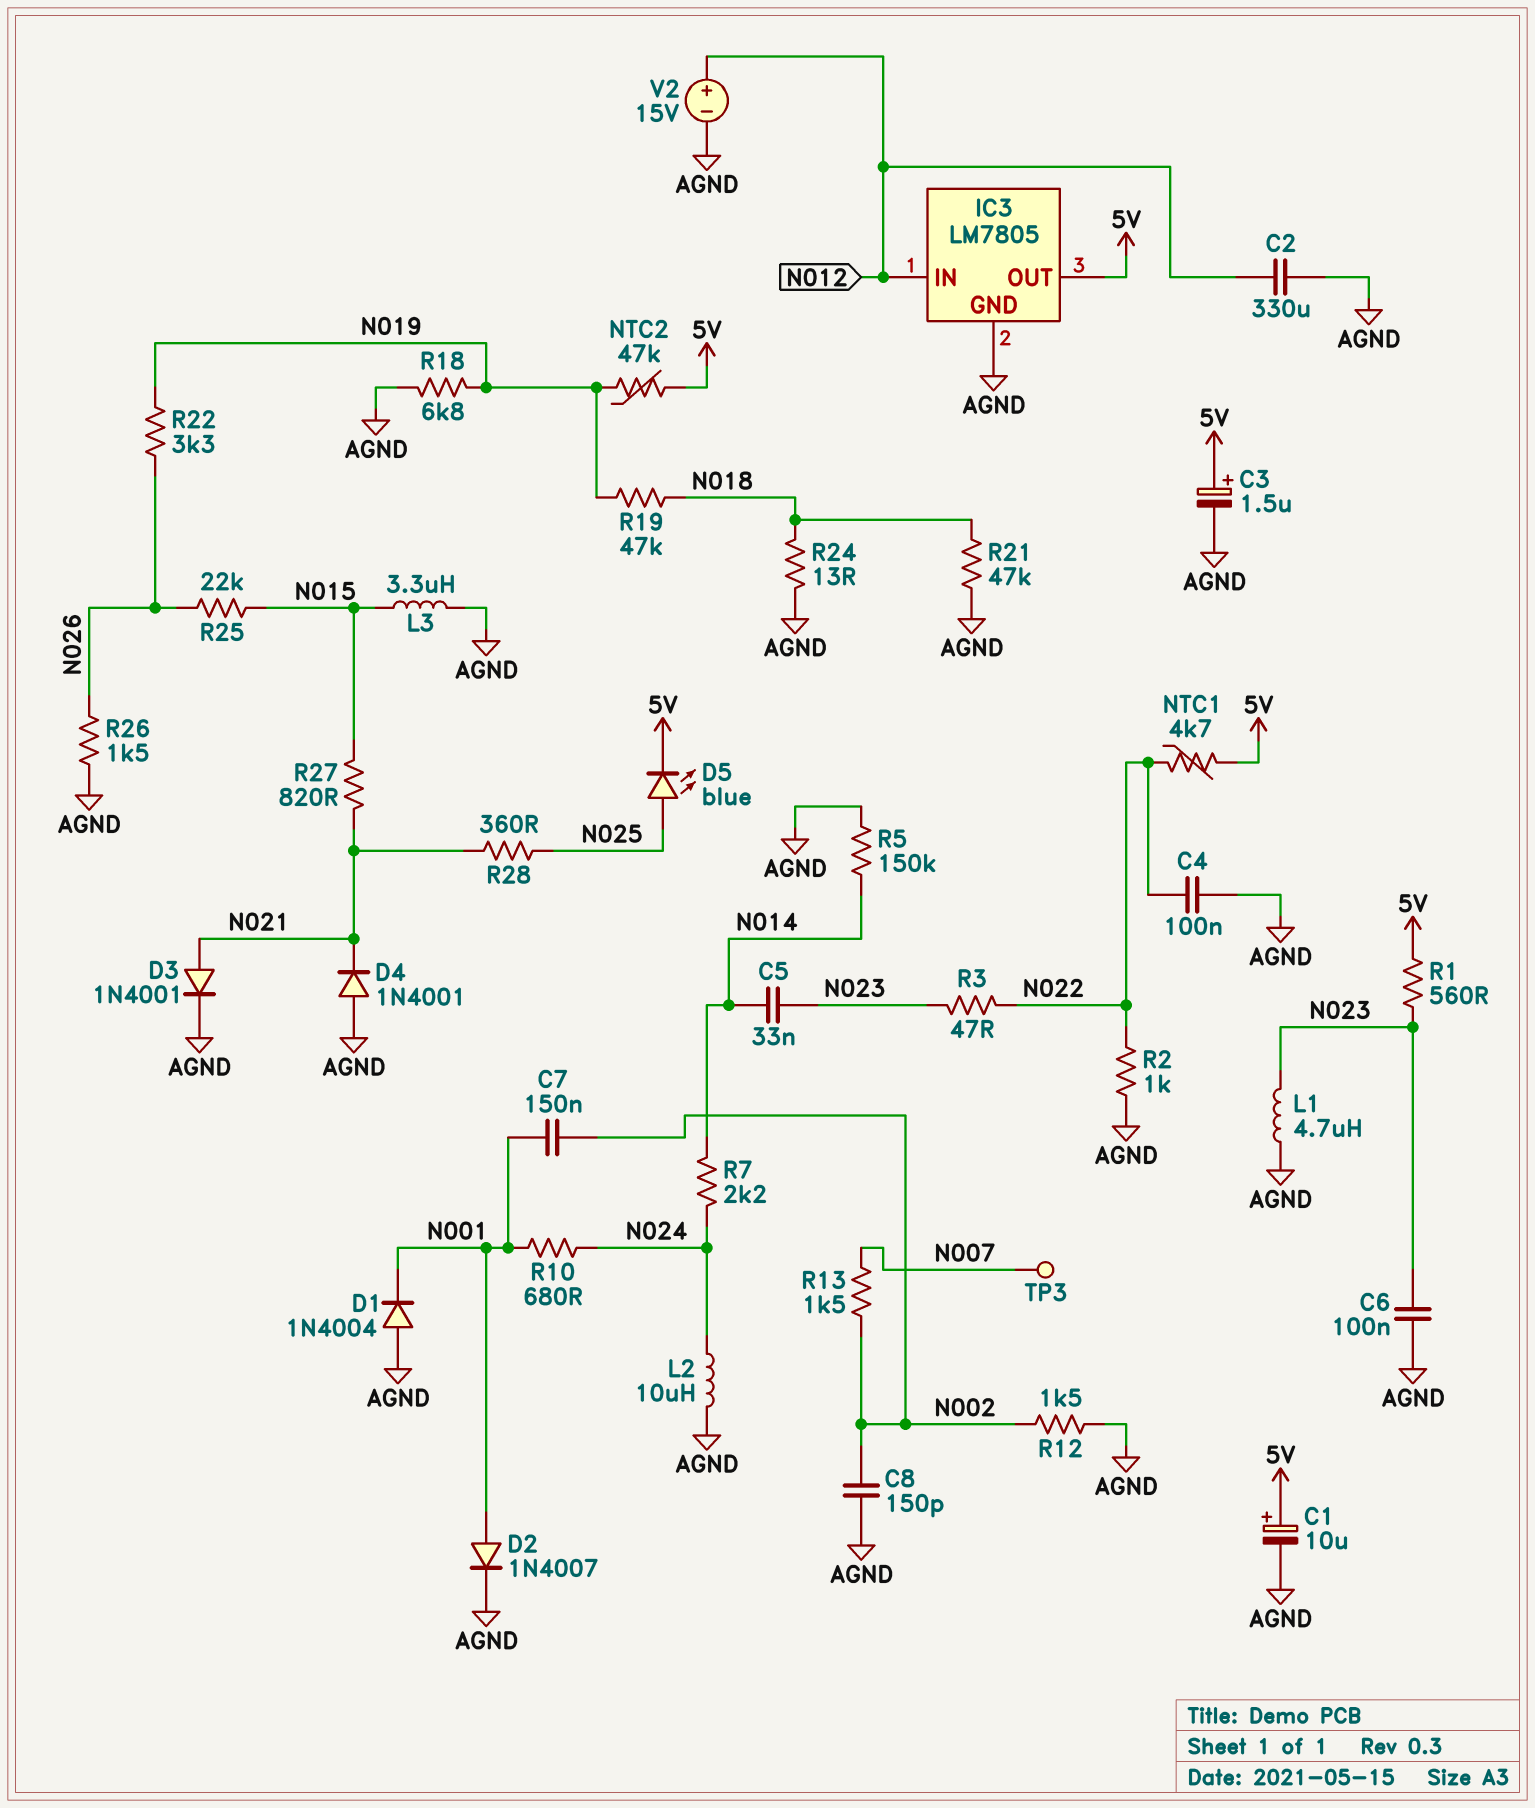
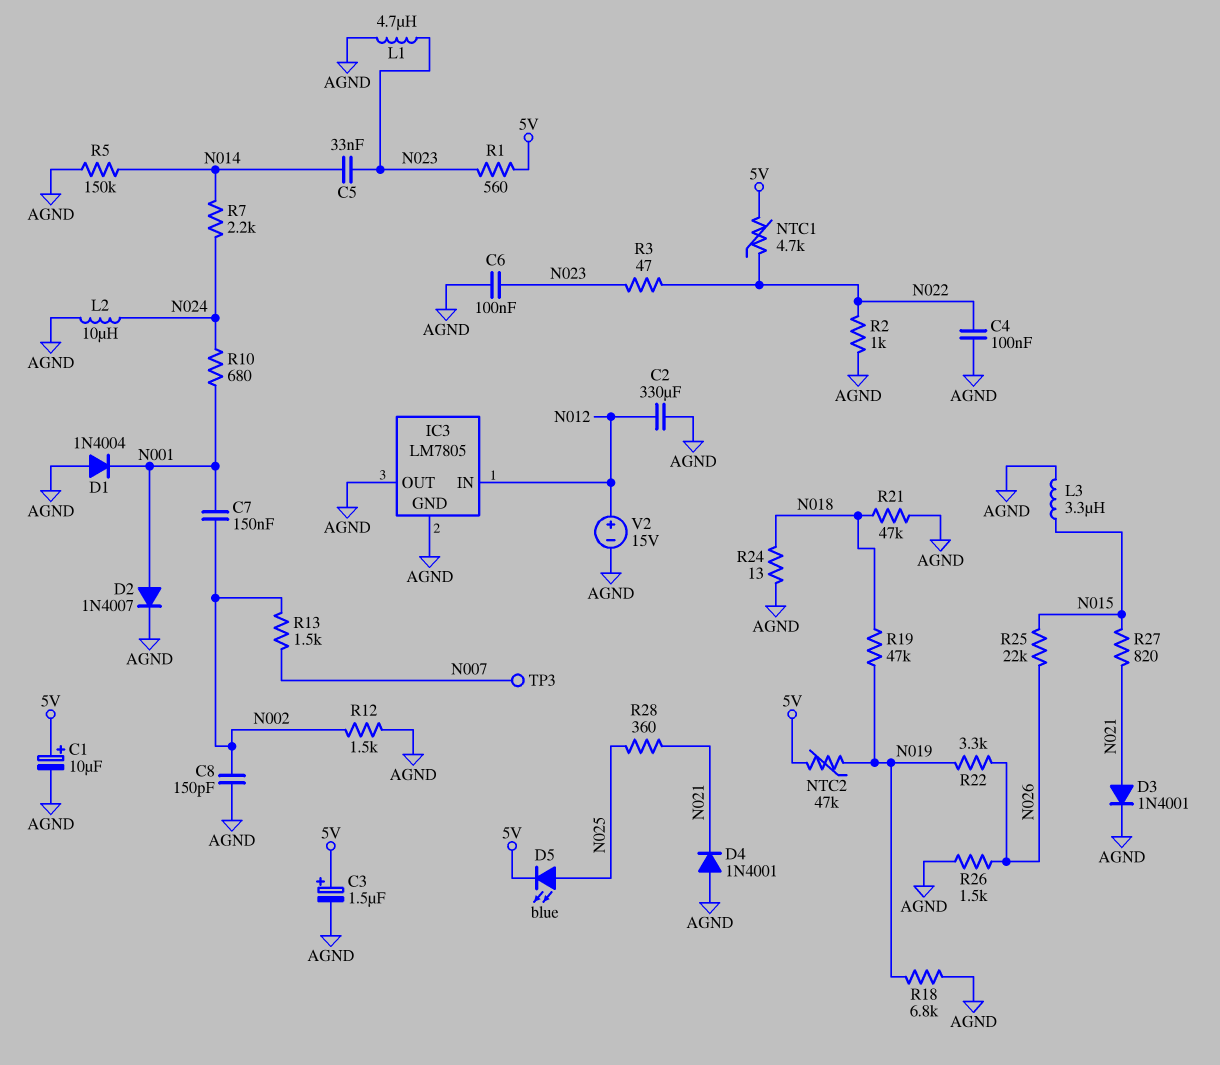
IC3 pin OUT: 5V -> AGND

